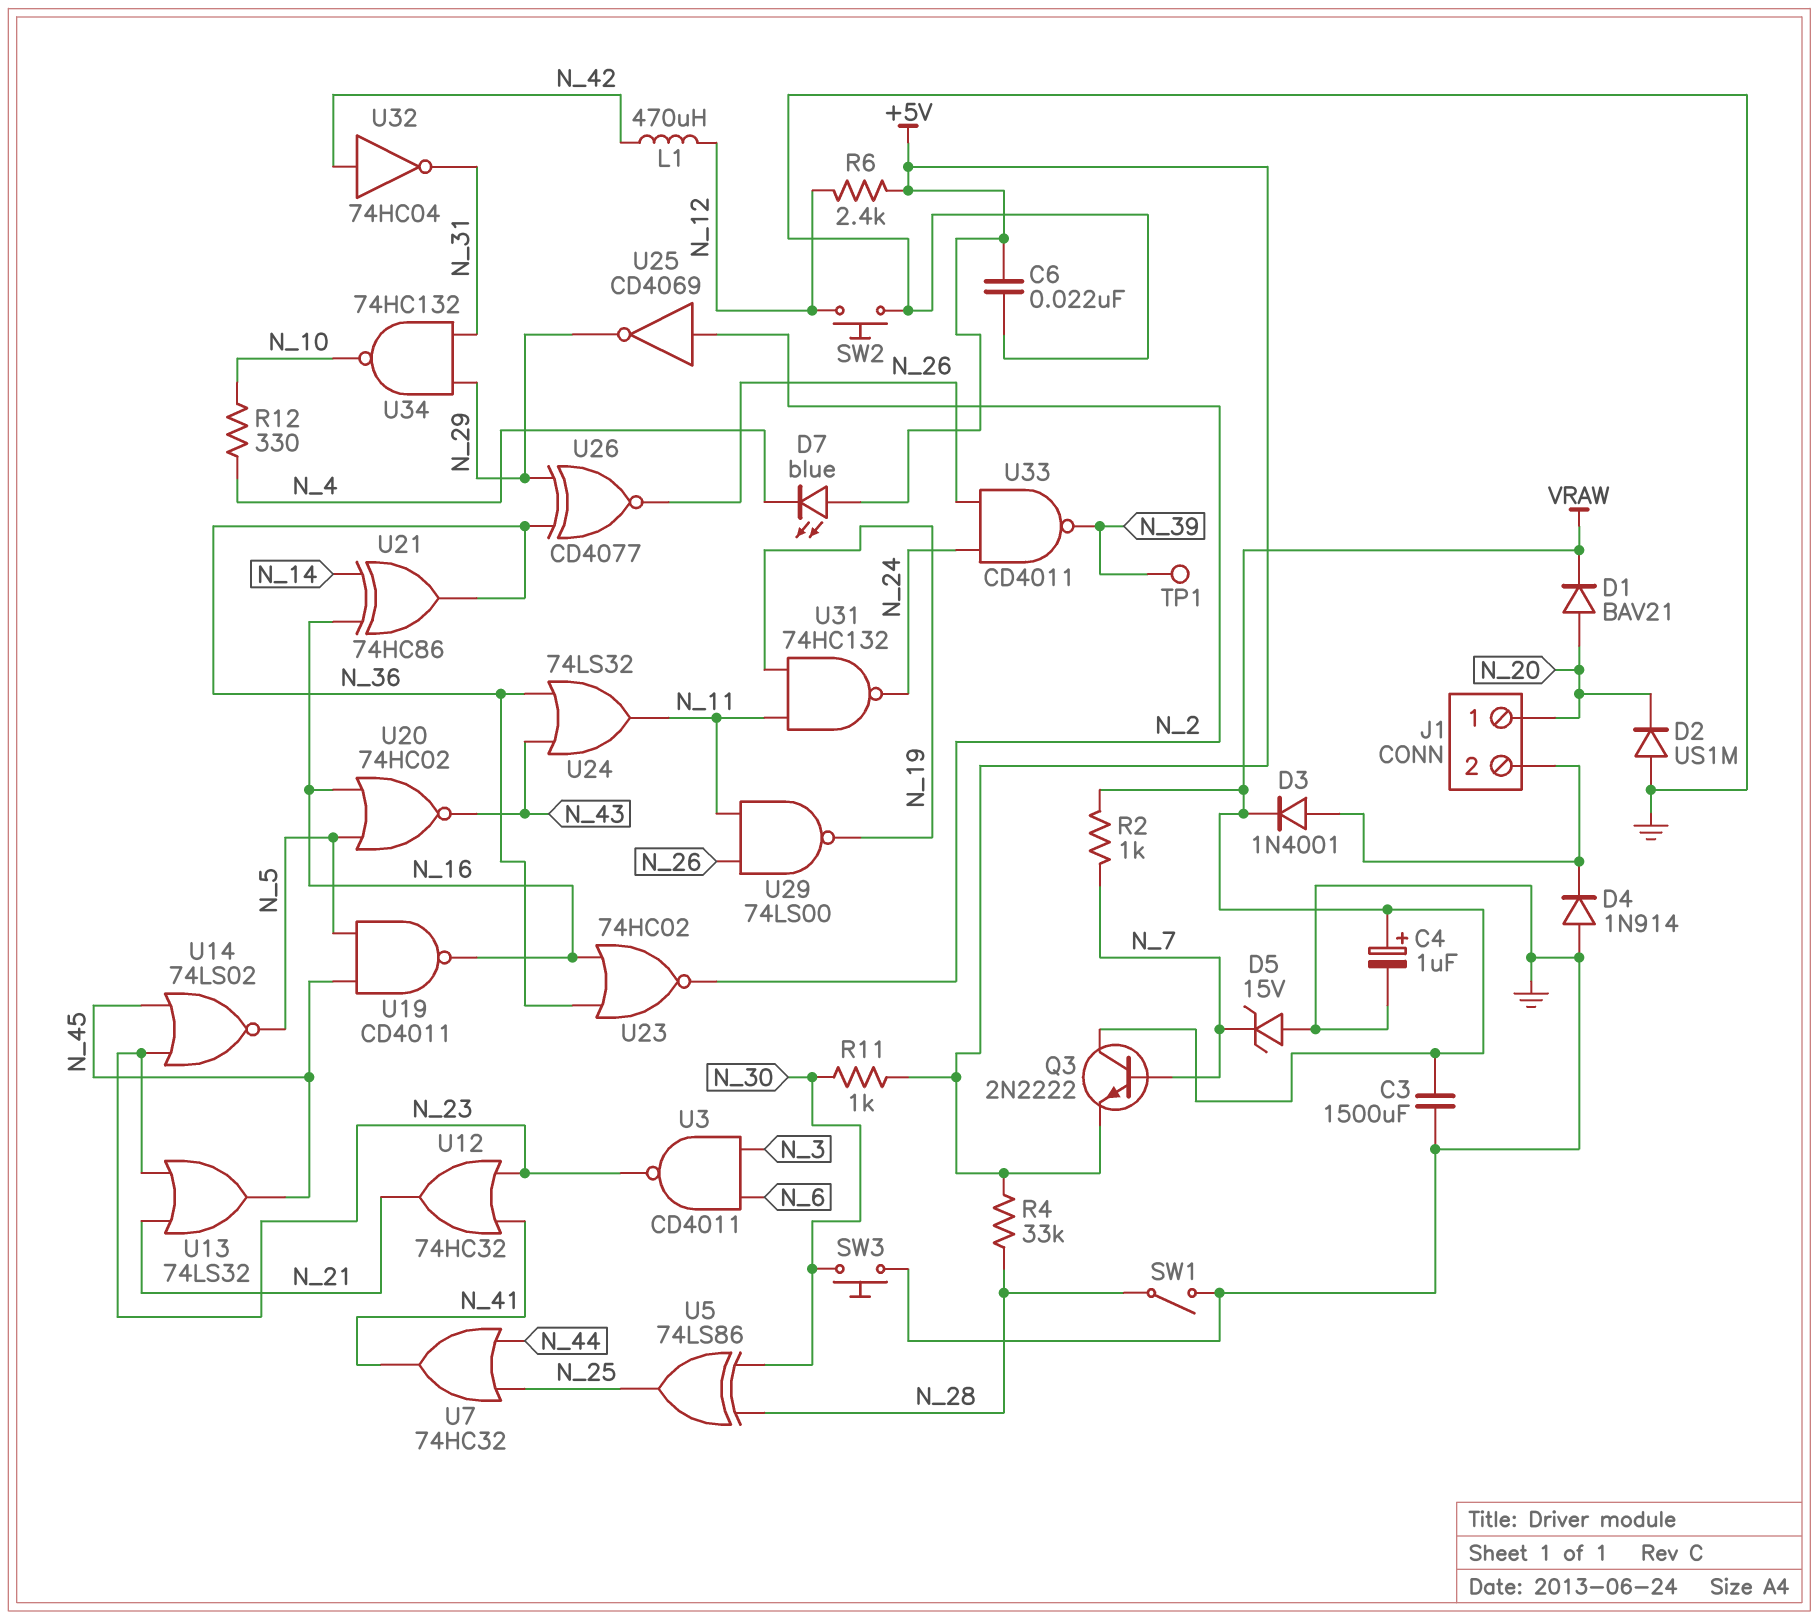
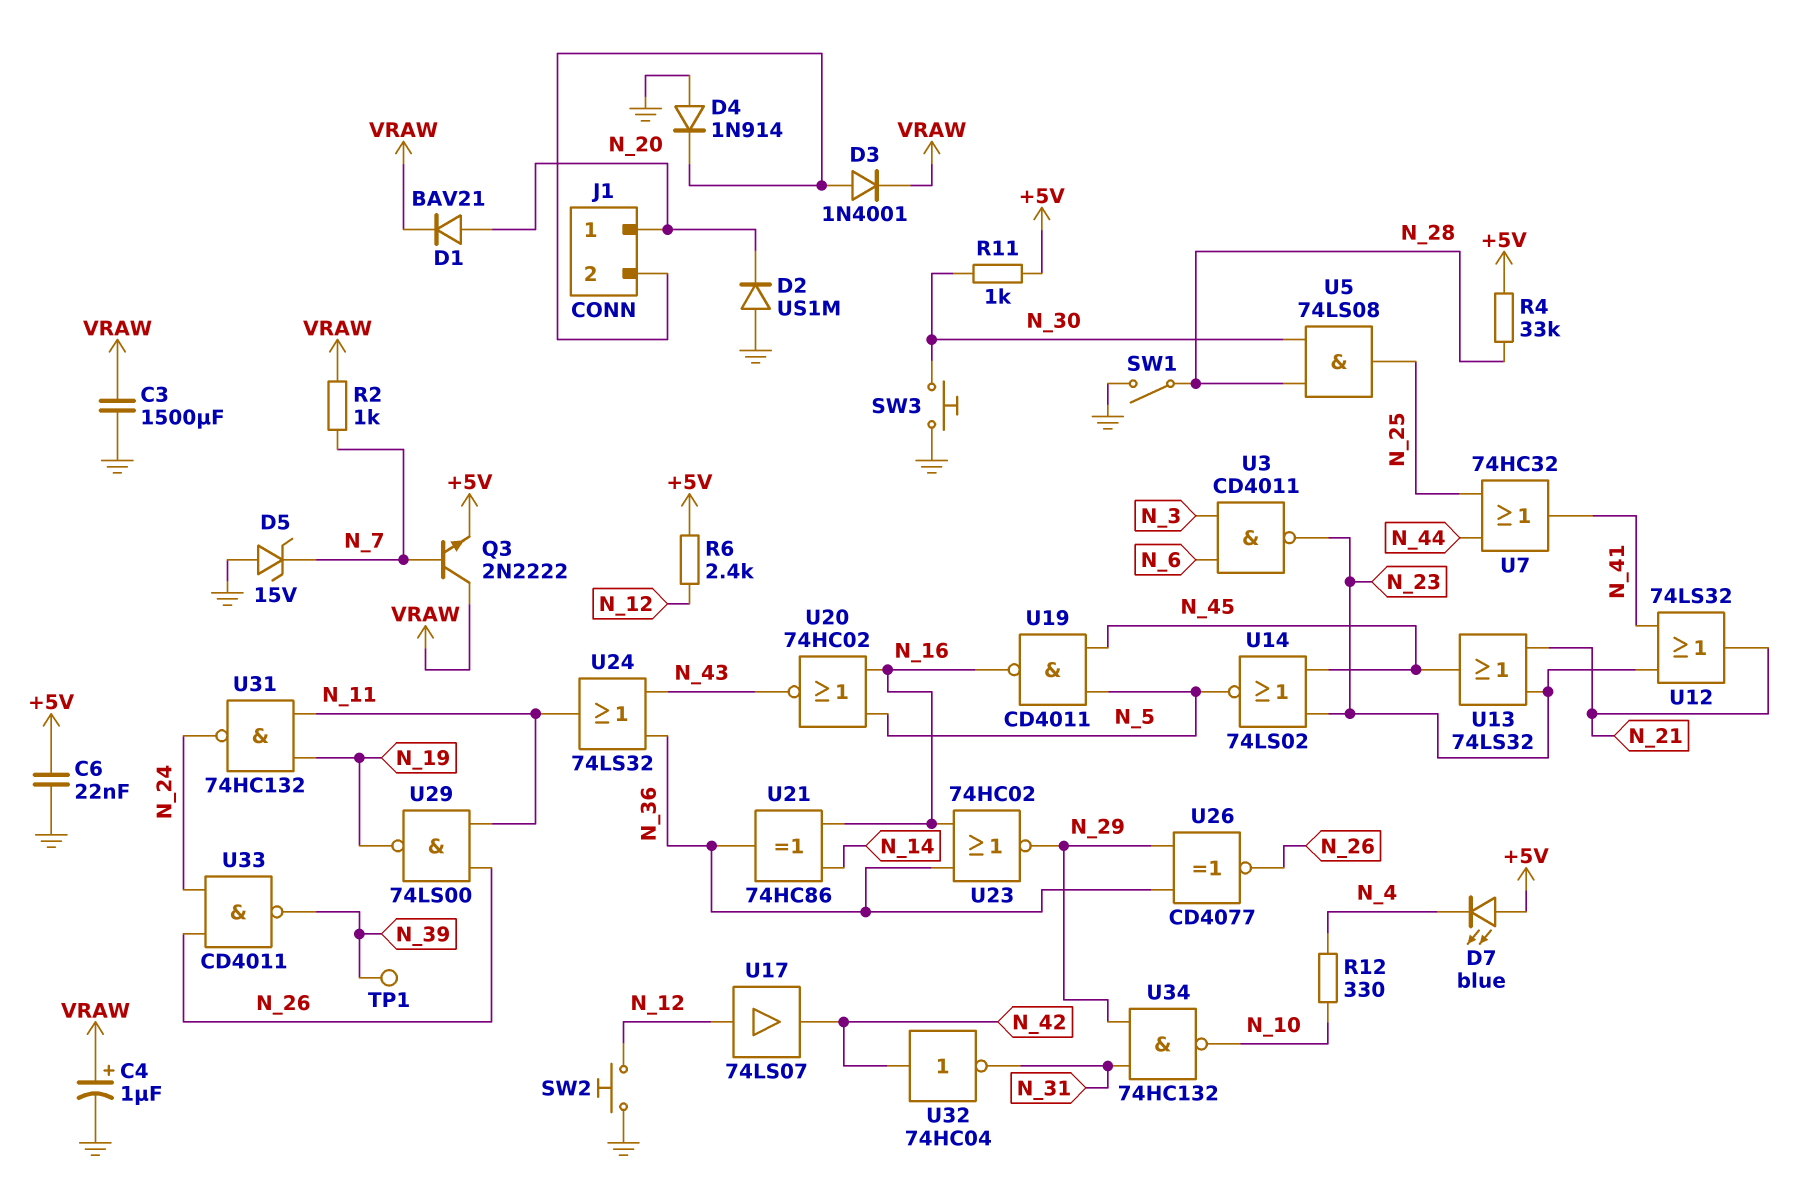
L1: 470uH (N_12, N_42) -> none
U5: XOR 74LS86 (in N_28, in N_30, out N_25) -> AND 74LS08 (in N_28, in N_30, out N_25)
U12: OR 74HC32 (in N_23, in N_41, out N_21) -> OR 74LS32 (in N_23, in N_41, out N_21)
U17: none -> buffer 74LS07 (in N_12, out N_42)
U23: NOR 74HC02 (in N_16, in N_36, out N_2) -> NOR 74HC02 (in N_16, in N_36, out N_29)
U25: NOT CD4069 (in N_2, out N_29) -> none

